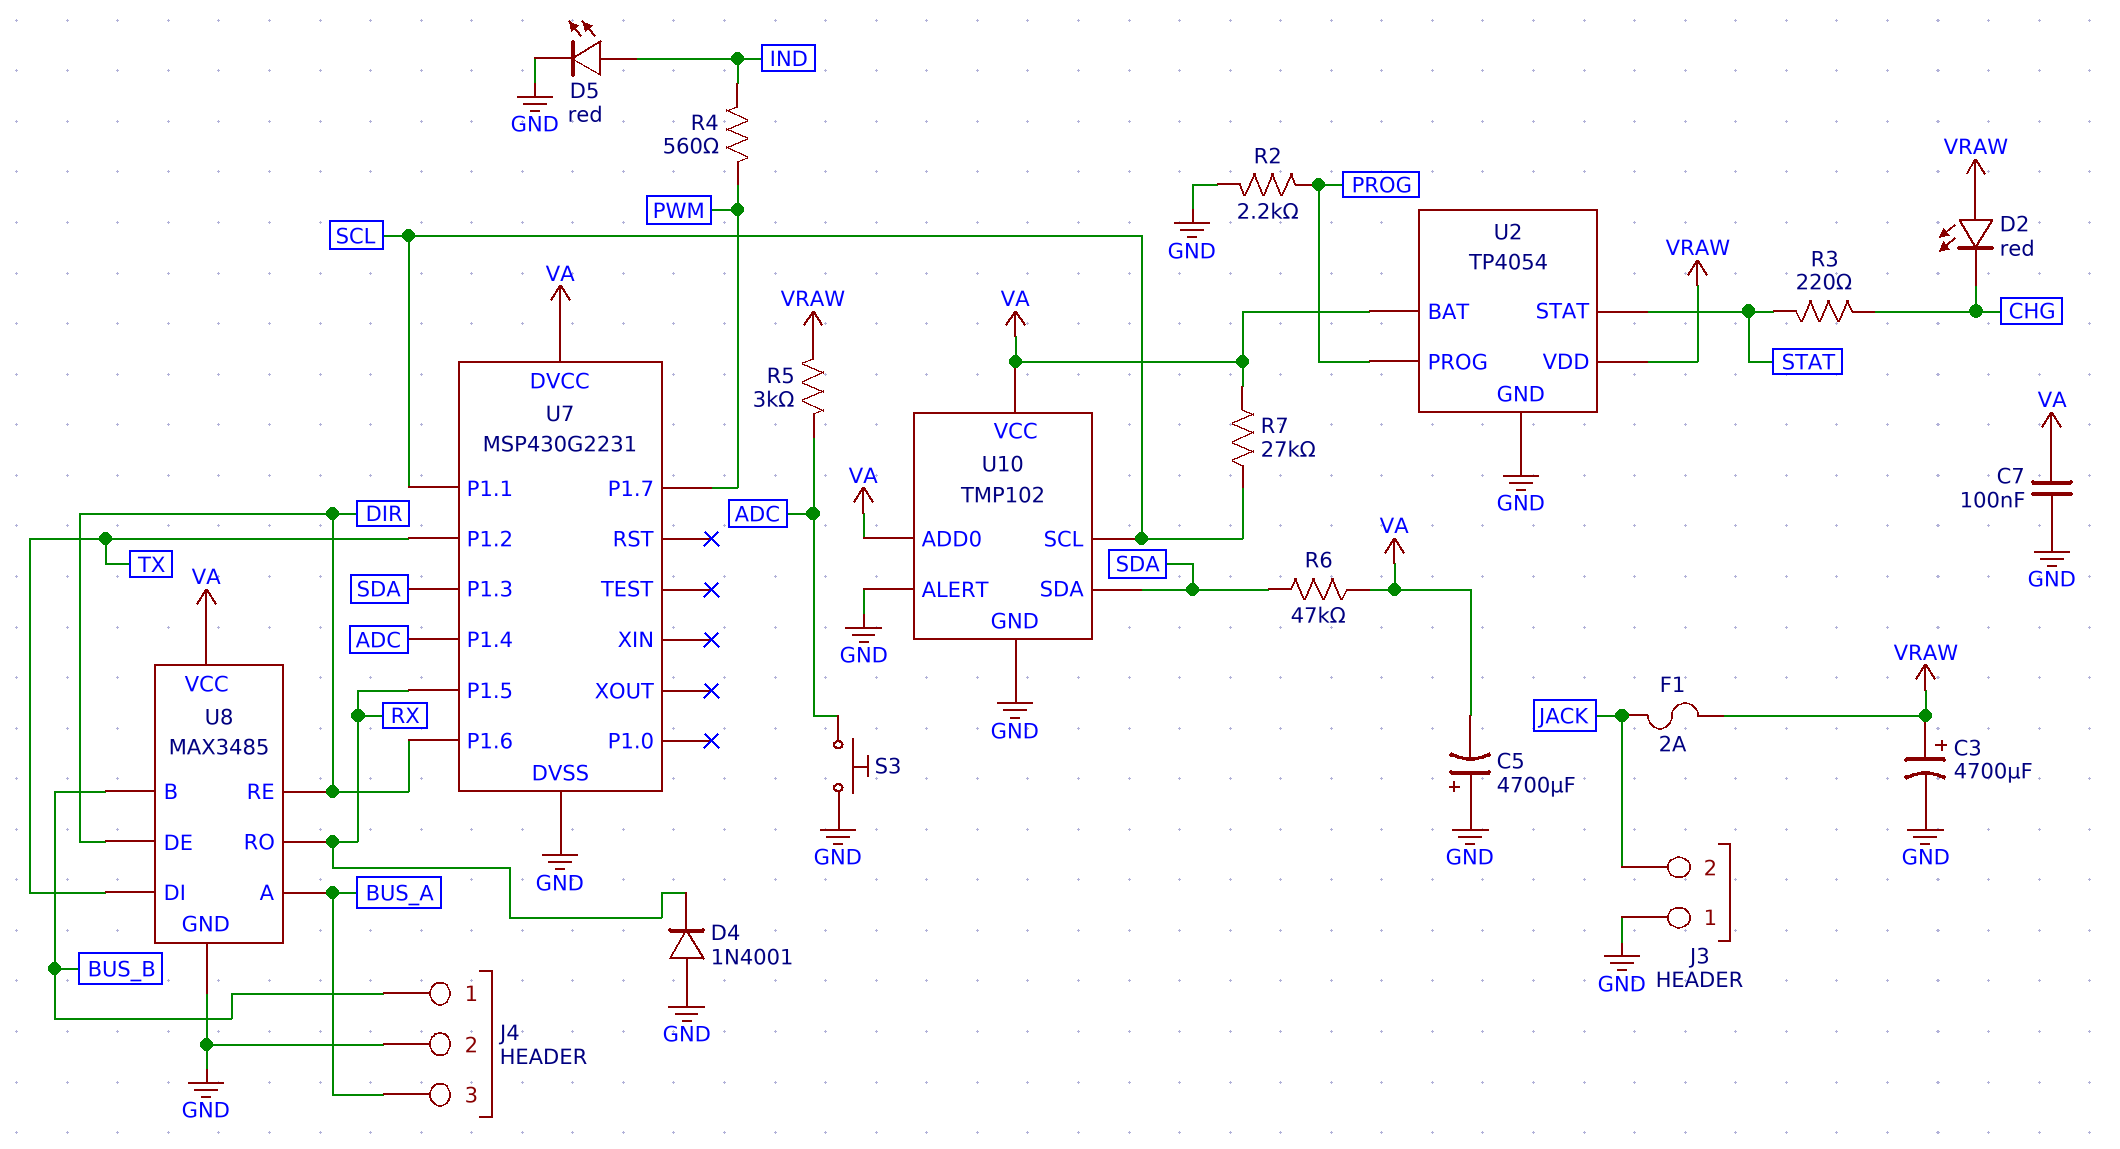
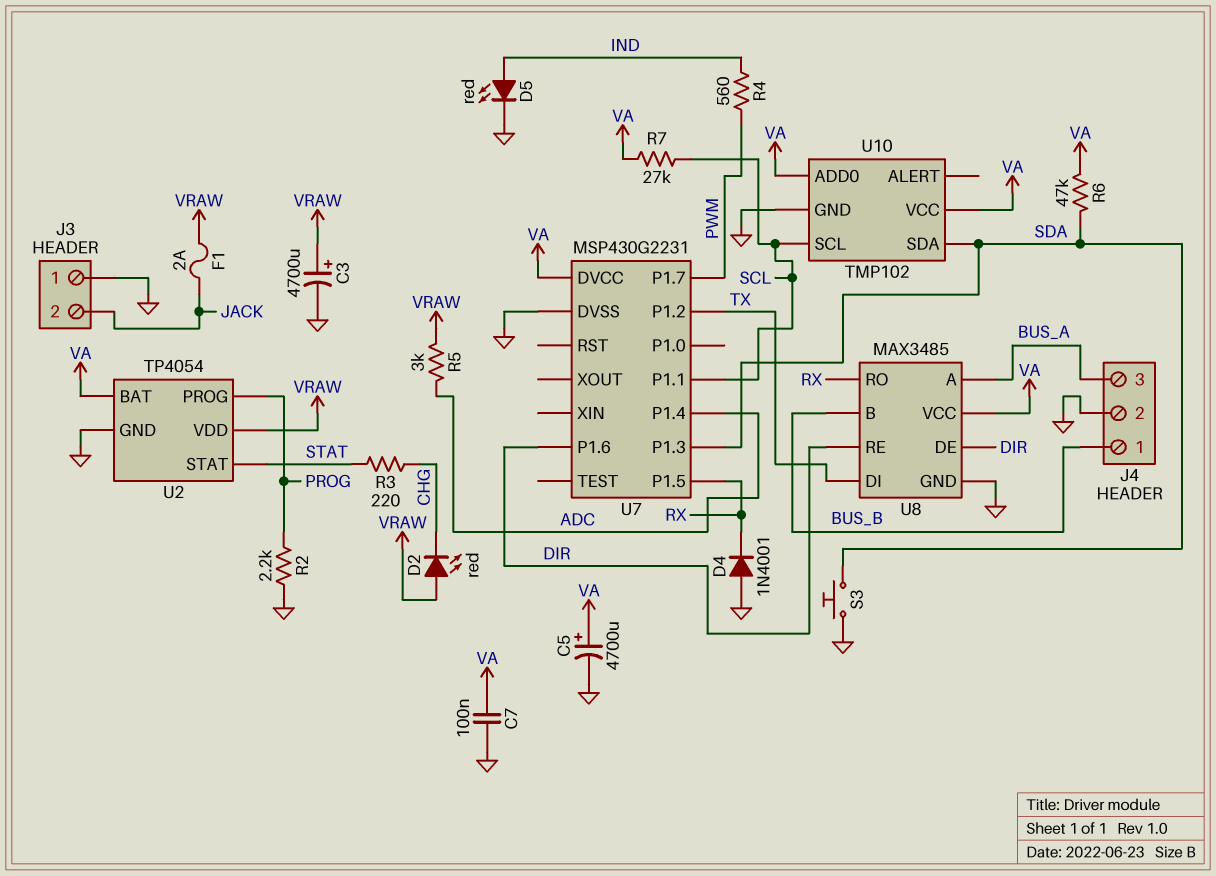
C5: 4700uF (plus GND, minus VA) -> 4700uF (plus VA, minus GND)
S3: button (ADC, GND) -> button (GND, SDA)
U10 pin ALERT: GND -> none

